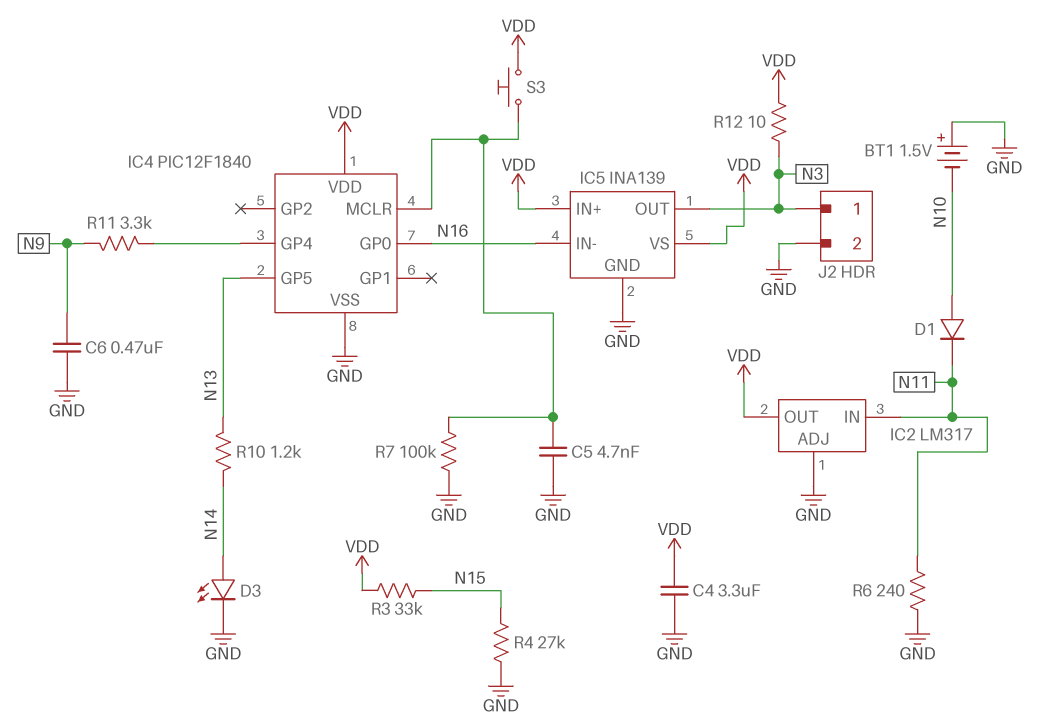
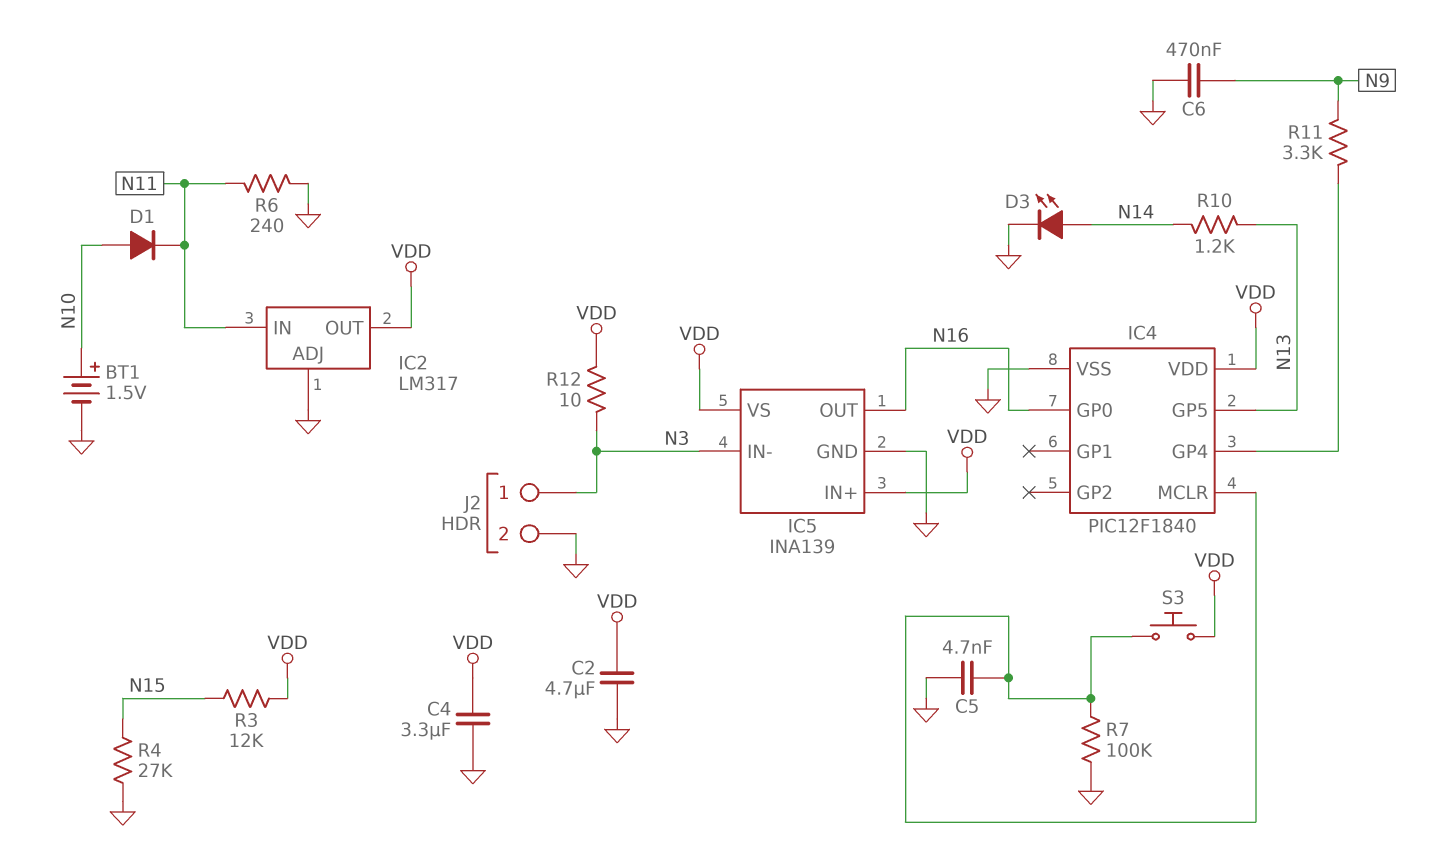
BT1: 1.5V (plus GND, minus N10) -> 1.5V (plus N10, minus GND)
C2: none -> 4.7uF (GND, VDD)
IC5 pin IN-: N16 -> N3
IC5 pin OUT: N3 -> N16
R3: 33k (N15, VDD) -> 12k (N15, VDD)

